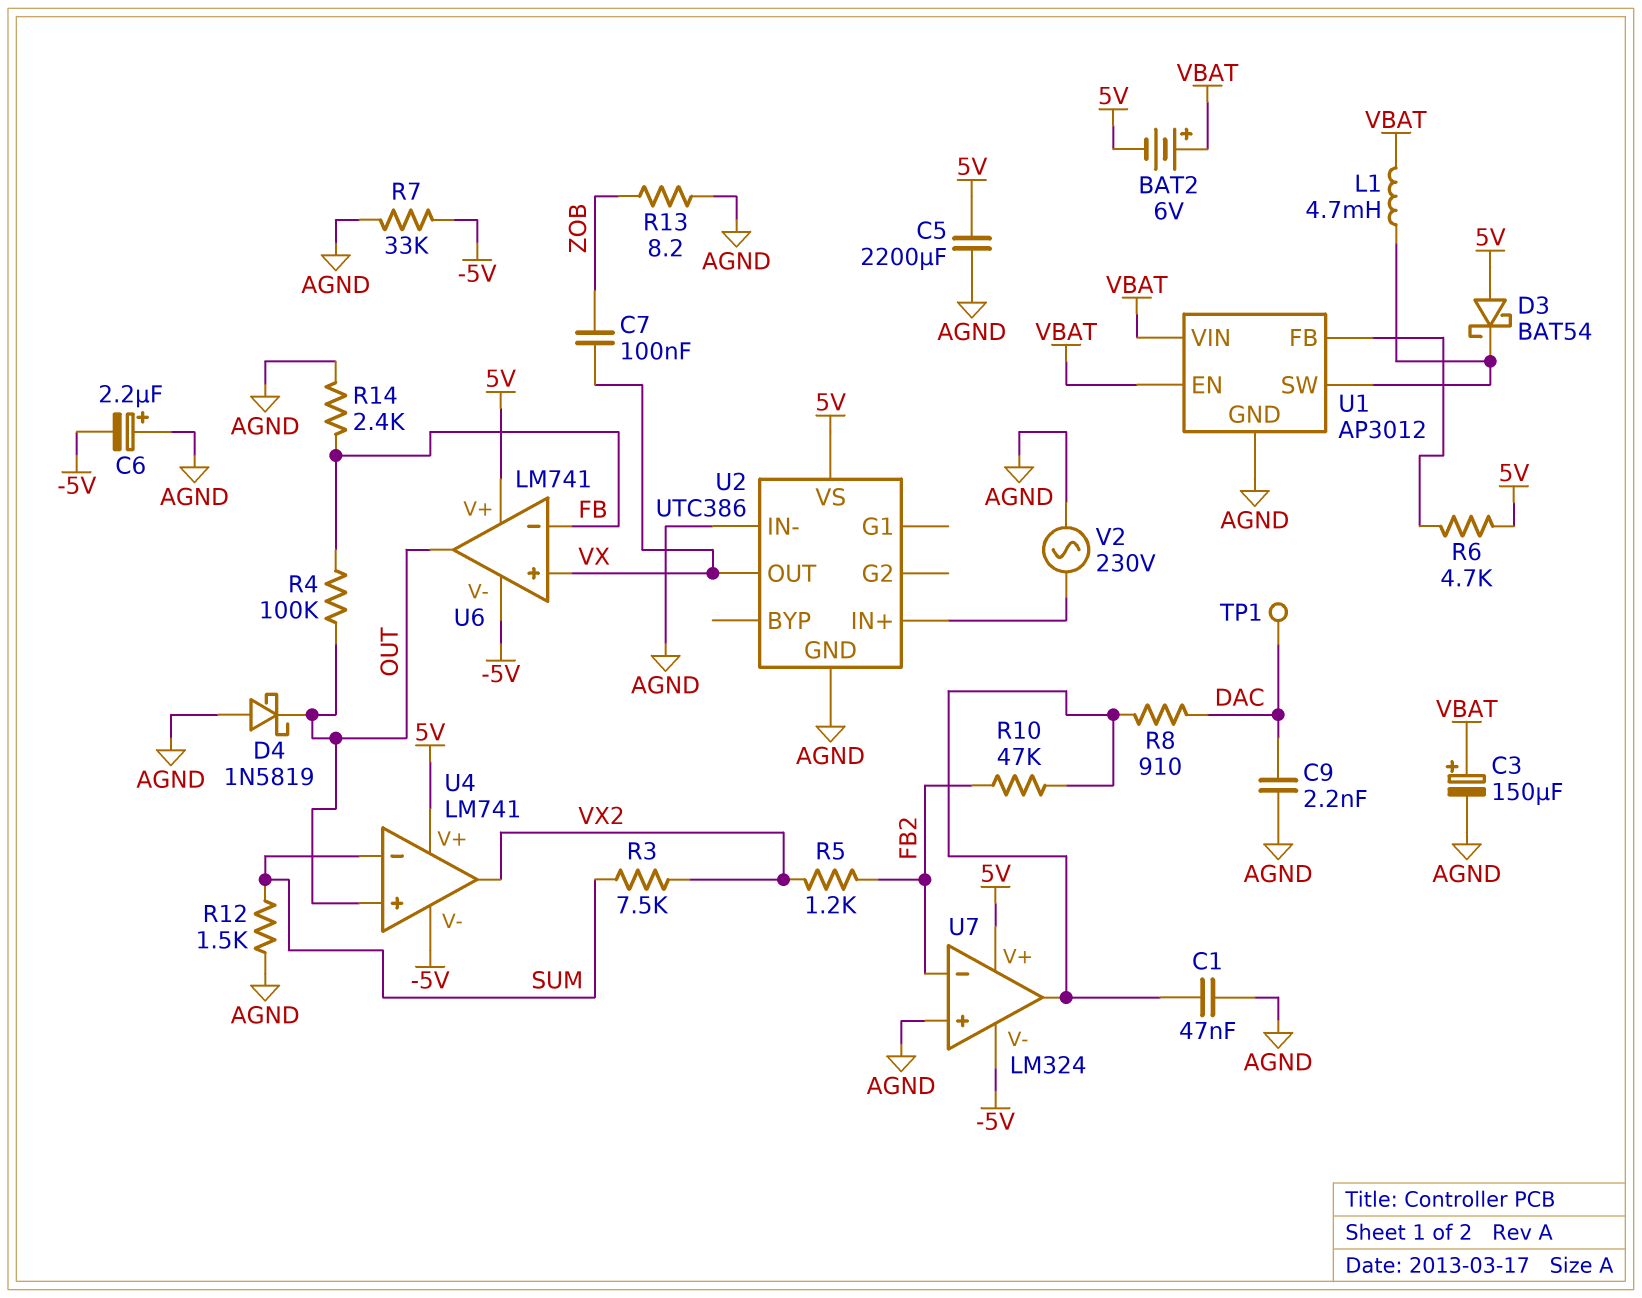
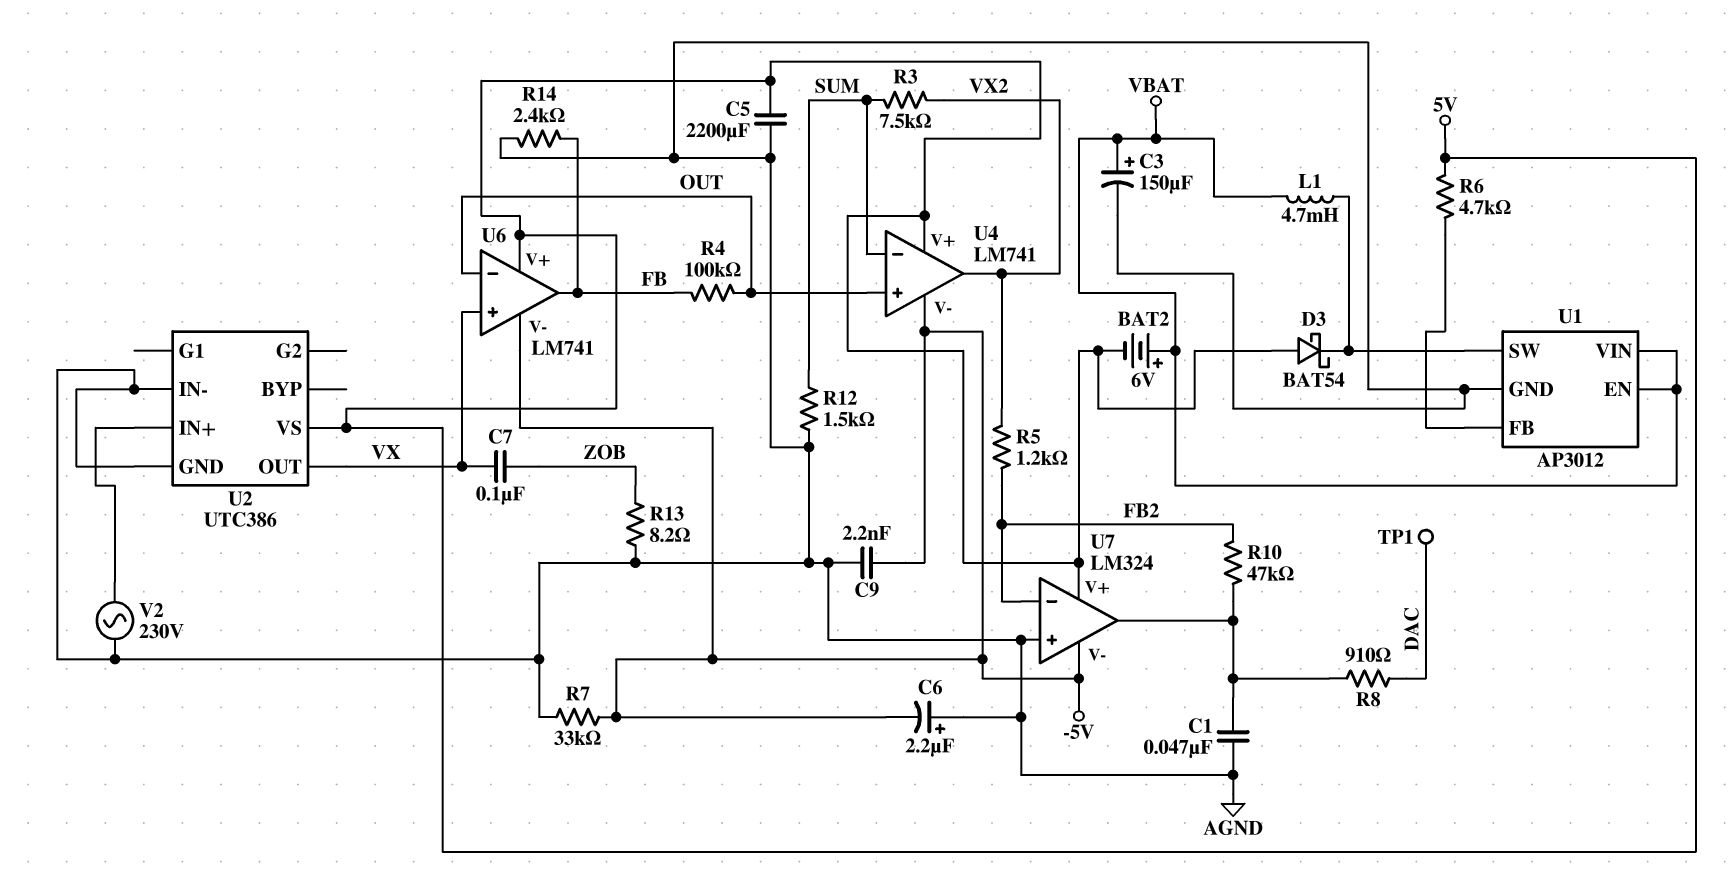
C9: 2.2nF (AGND, DAC) -> 2.2nF (-5V, AGND)
D4: schottky 1N5819 (A AGND, K OUT) -> none
U6 pin in-: FB -> OUT
U6 pin out: OUT -> FB

